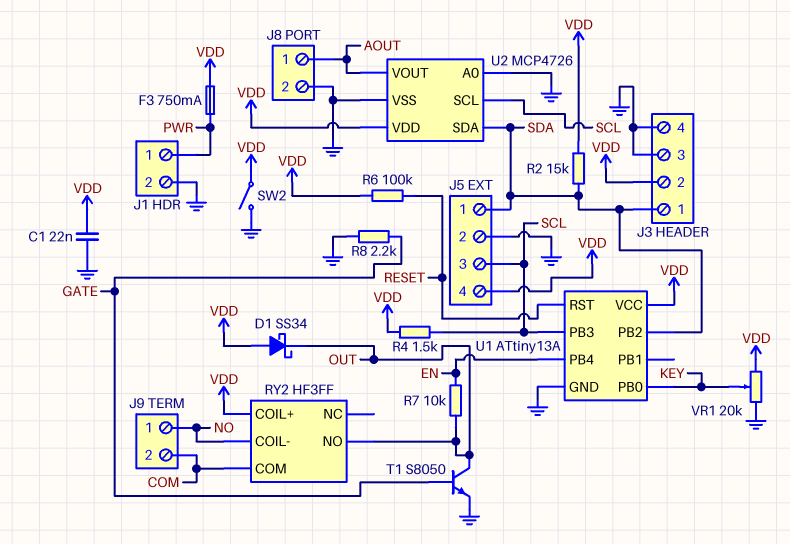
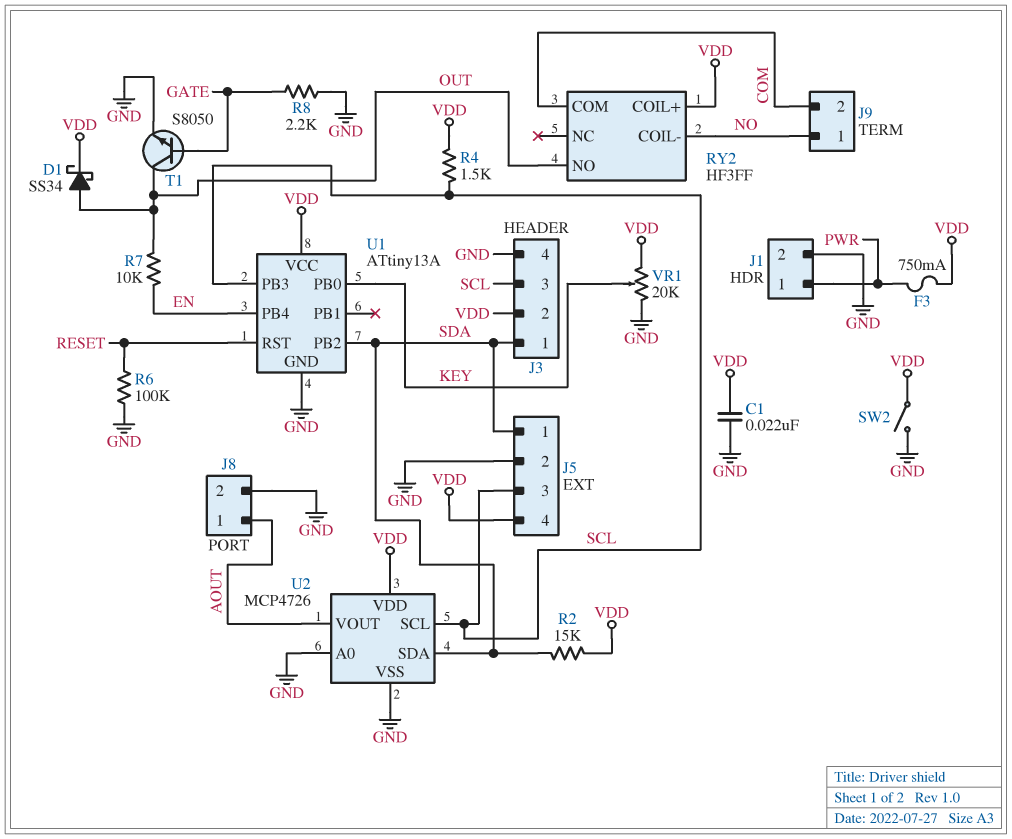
D1: schottky SS34 (A VDD, K OUT) -> schottky SS34 (A OUT, K VDD)
J3 pin 3: GND -> SCL
R6: 100k (RESET, VDD) -> 100k (GND, RESET)

